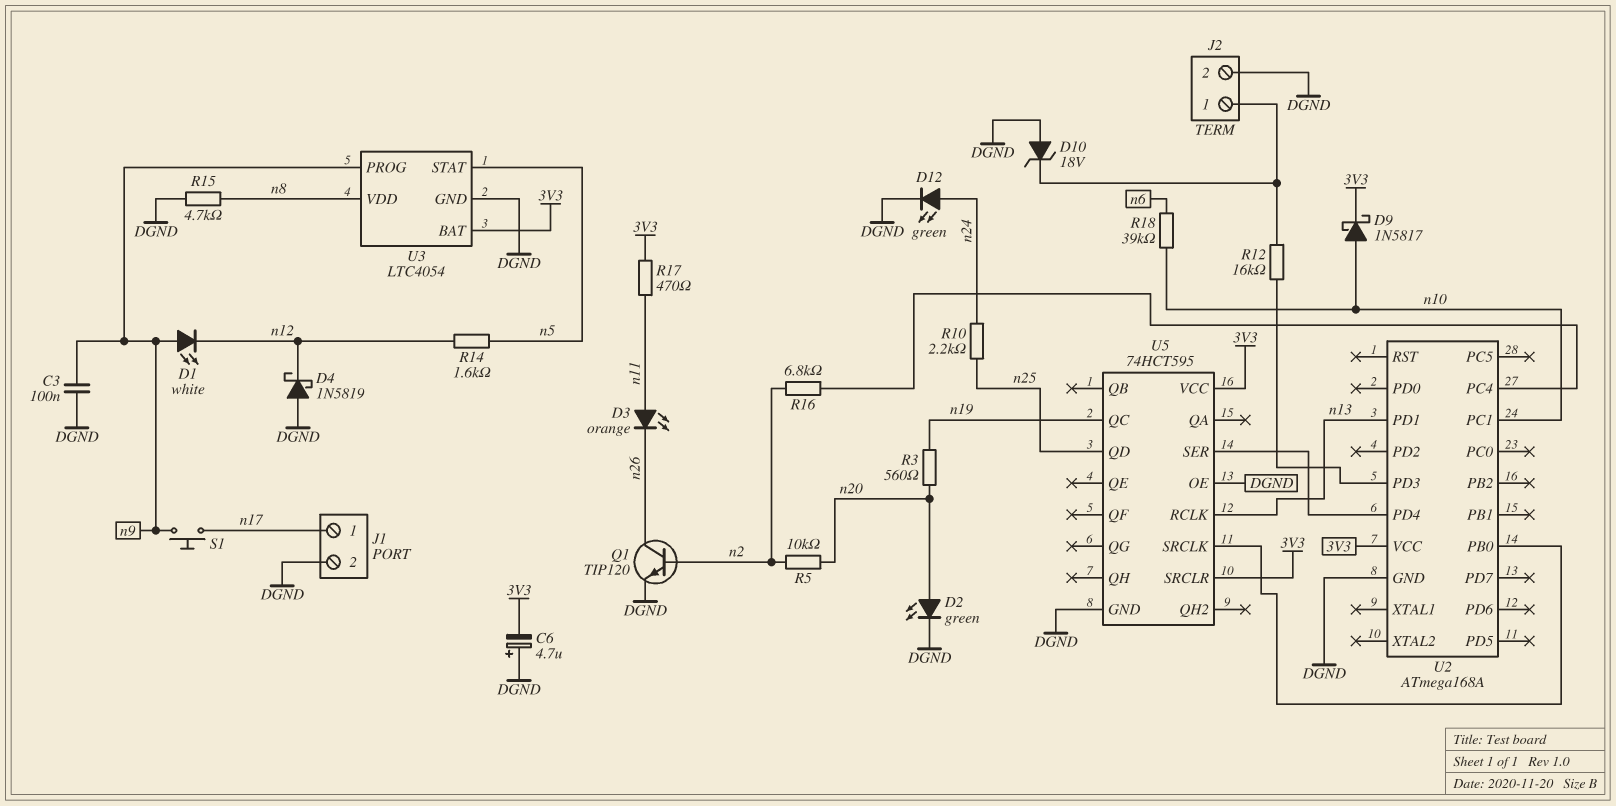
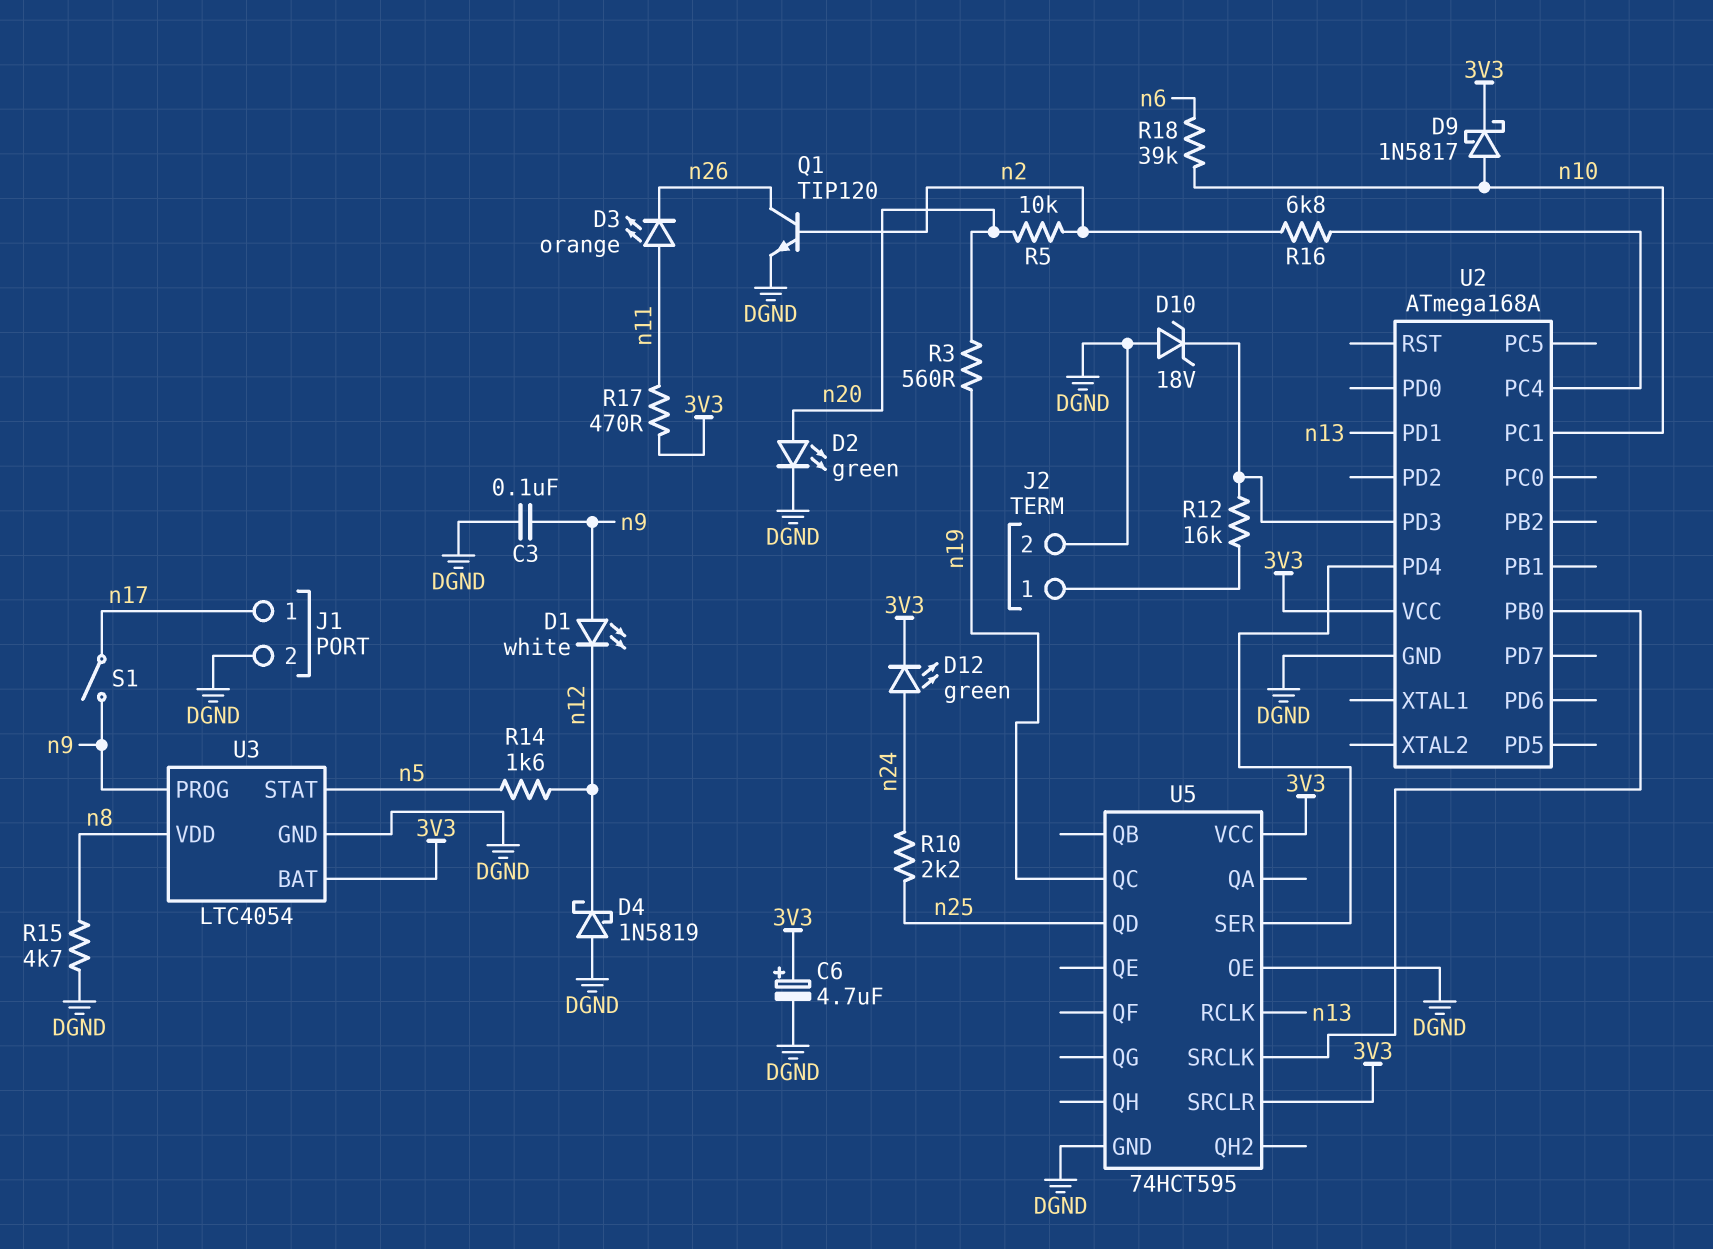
C6: 4.7uF (plus DGND, minus 3V3) -> 4.7uF (plus 3V3, minus DGND)
D10: zener 18V (A DGND, K J2/1) -> zener 18V (A DGND, K U2/PD3)
D12: LED green (A n24, K DGND) -> LED green (A n24, K 3V3)
S1: button (n9, n17) -> switch (n9, n17)

